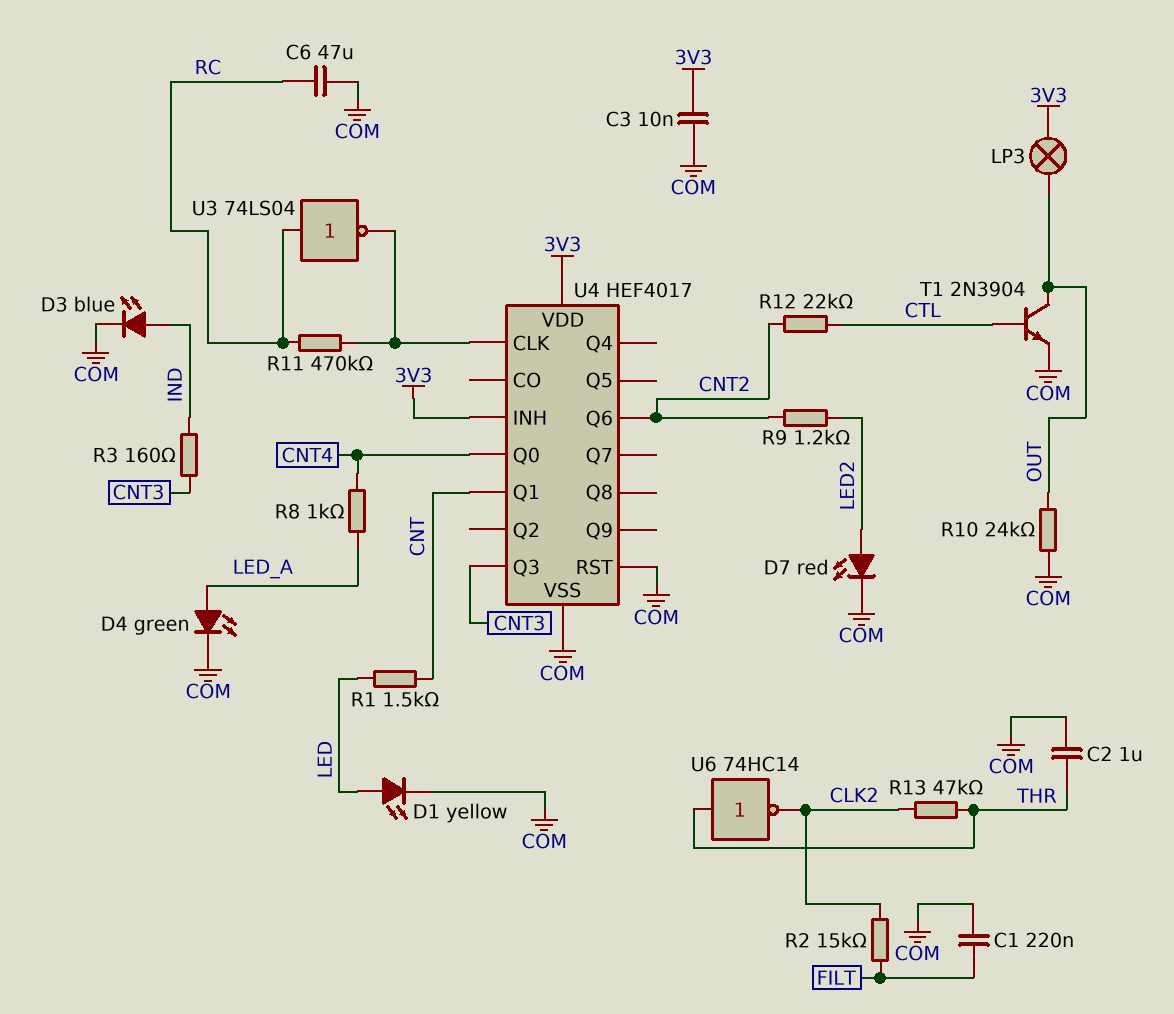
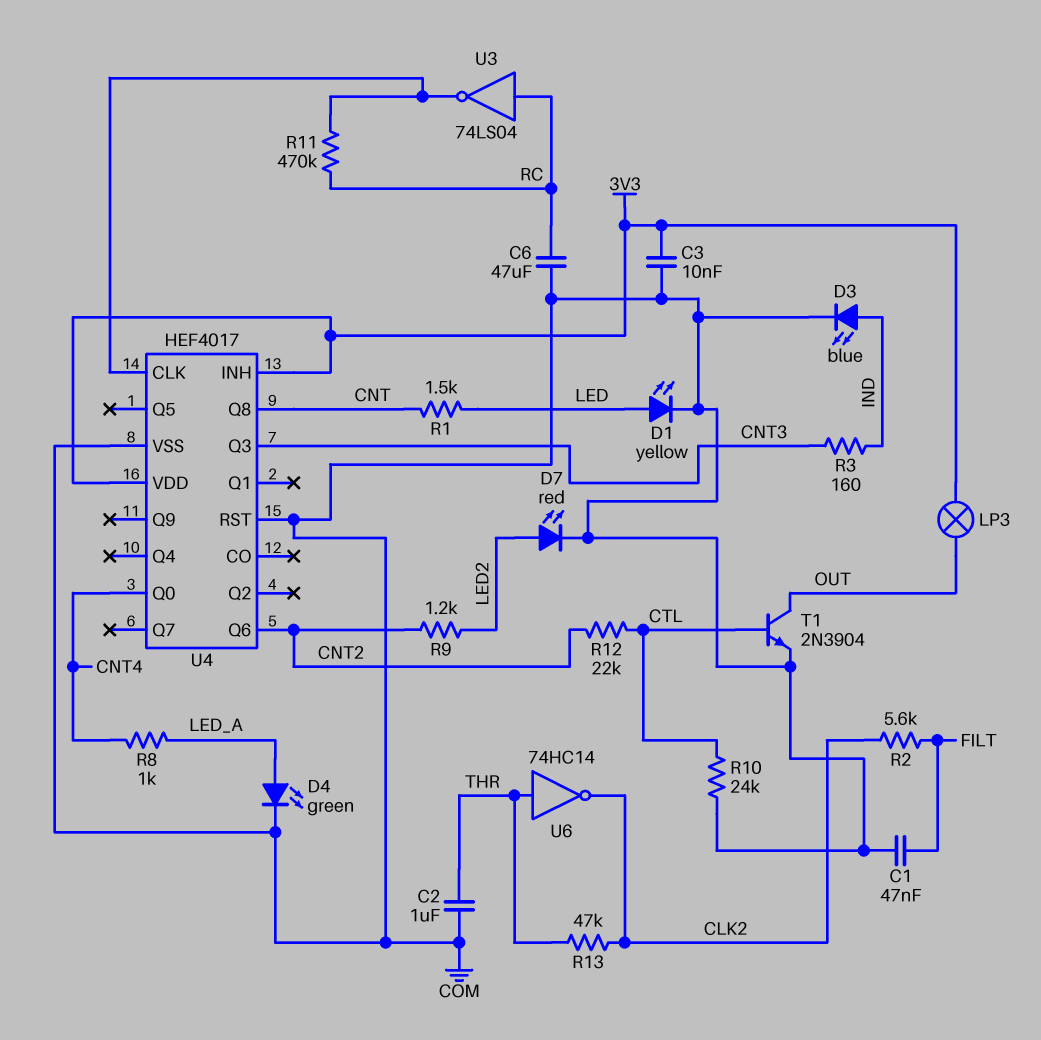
C1: 220nF (COM, FILT) -> 47nF (COM, FILT)
R2: 15k (CLK2, FILT) -> 5.6k (CLK2, FILT)
R10: 24k (COM, OUT) -> 24k (COM, CTL)
U4 pin Q1: CNT -> none
U4 pin Q8: none -> CNT

